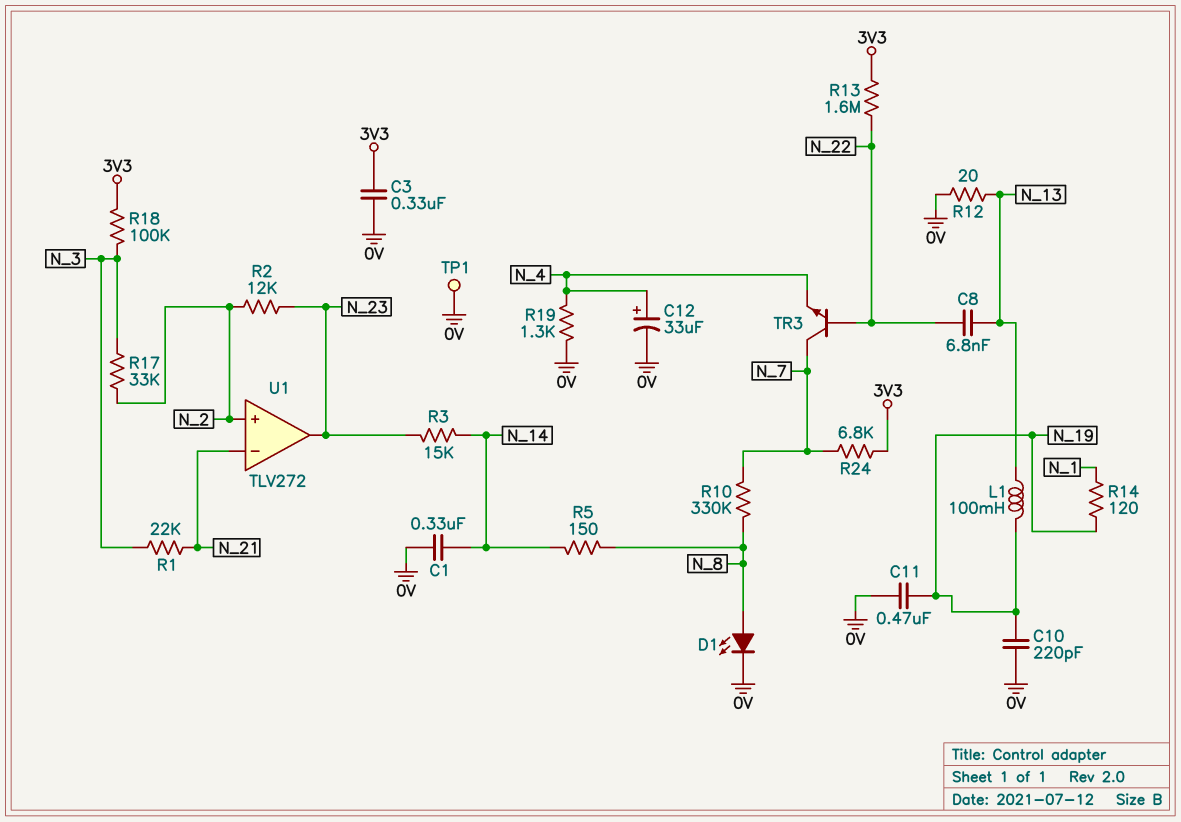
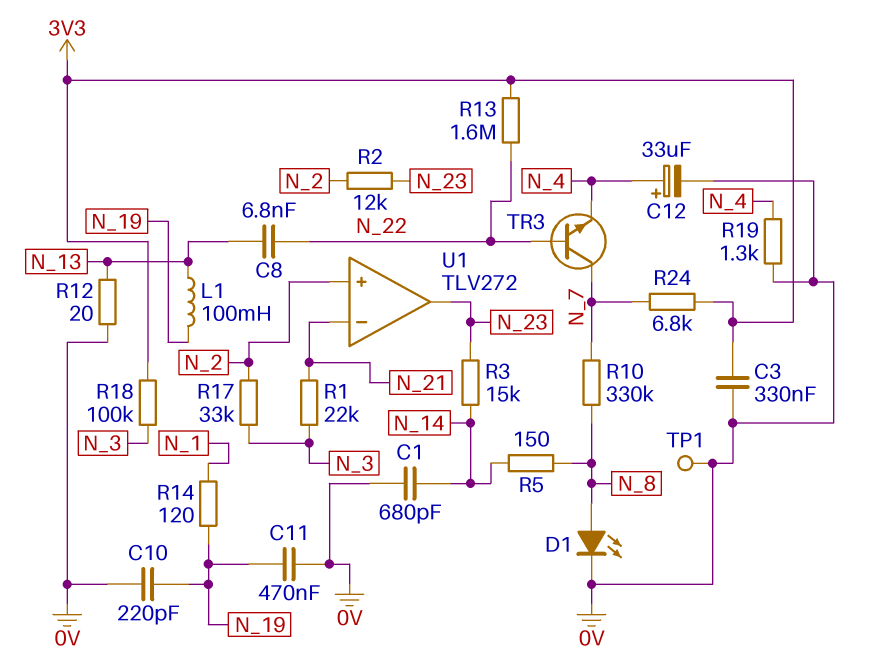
C1: 330nF (0V, N_14) -> 680pF (0V, N_14)

